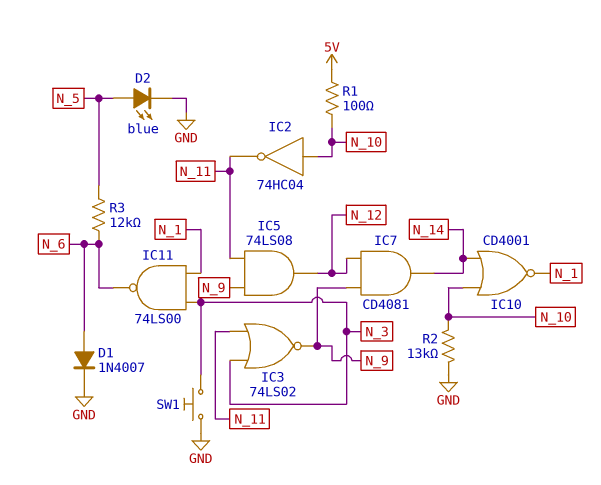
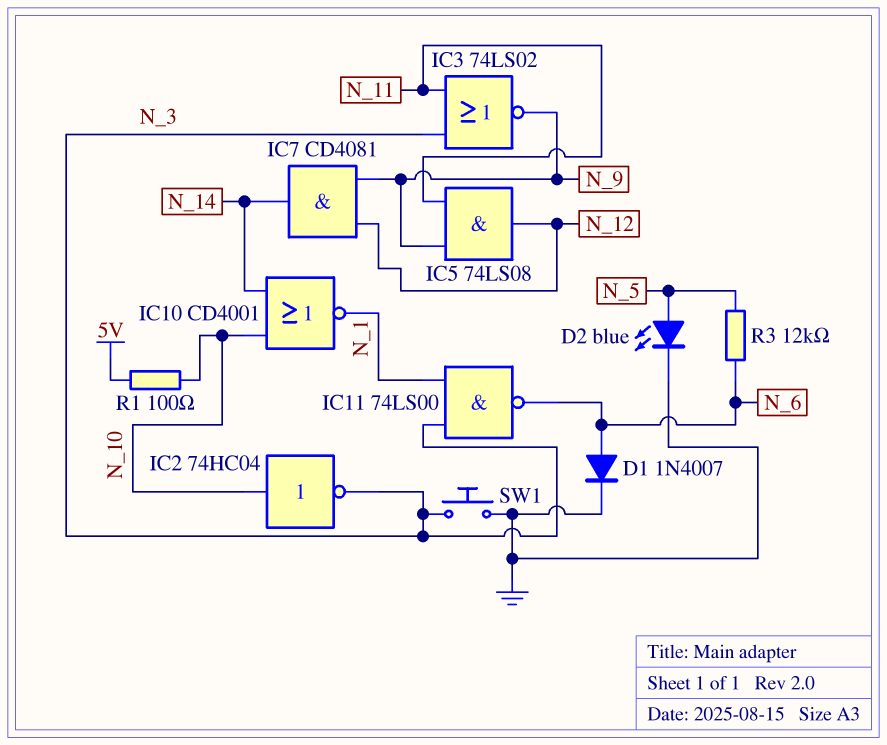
IC2: NOT 74HC04 (in N_10, out N_11) -> NOT 74HC04 (in N_10, out N_3)
R2: 13k (GND, N_10) -> none

